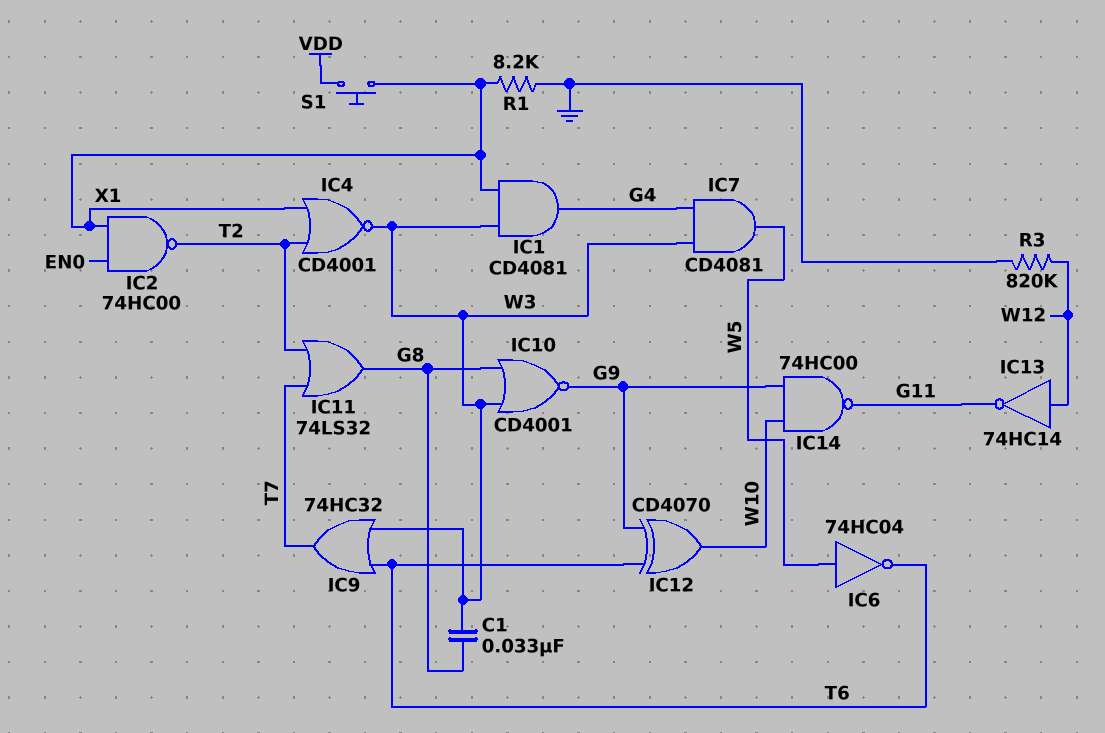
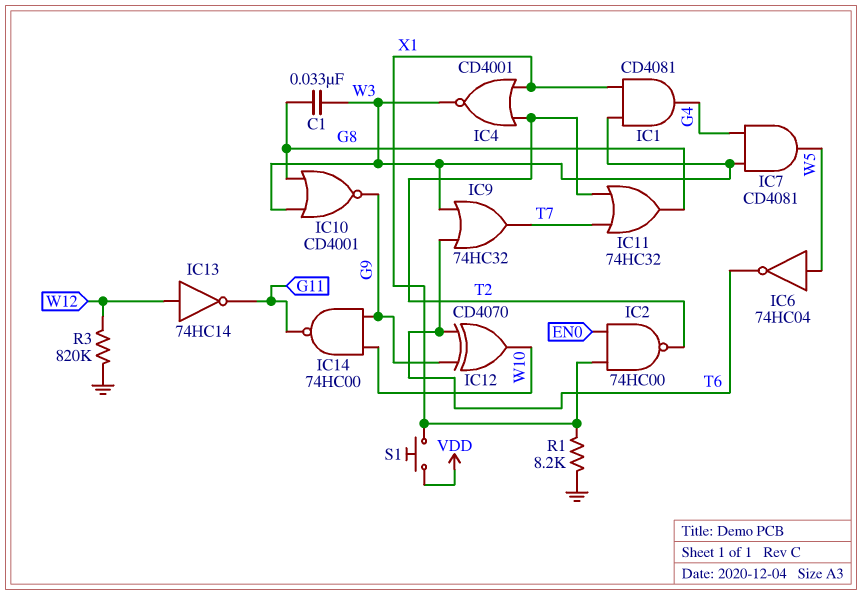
IC11: OR 74LS32 (in T2, in T7, out G8) -> OR 74HC32 (in T2, in T7, out G8)

